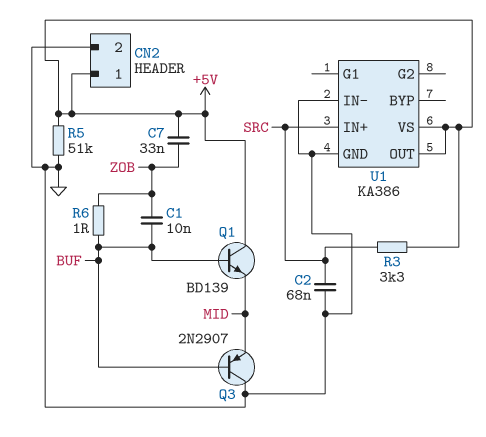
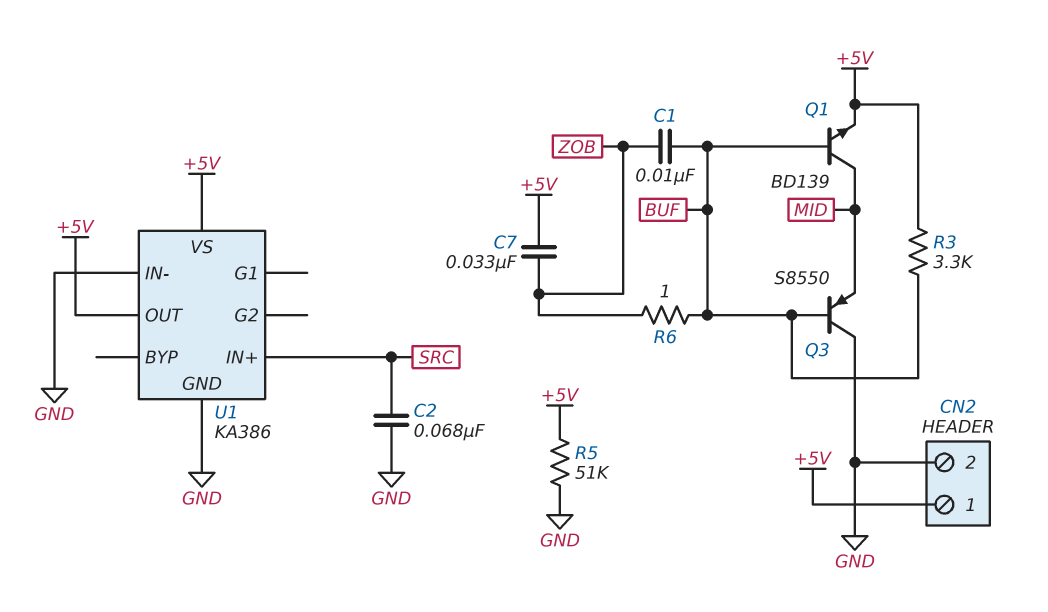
Q1: NPN BD139 (B BUF, C +5V, E MID) -> NPN BD139 (B BUF, C MID, E +5V)
Q3: PNP 2N2907 (B BUF, C GND, E MID) -> PNP S8550 (B BUF, C GND, E MID)
R3: 3.3k (+5V, SRC) -> 3.3k (+5V, BUF)

